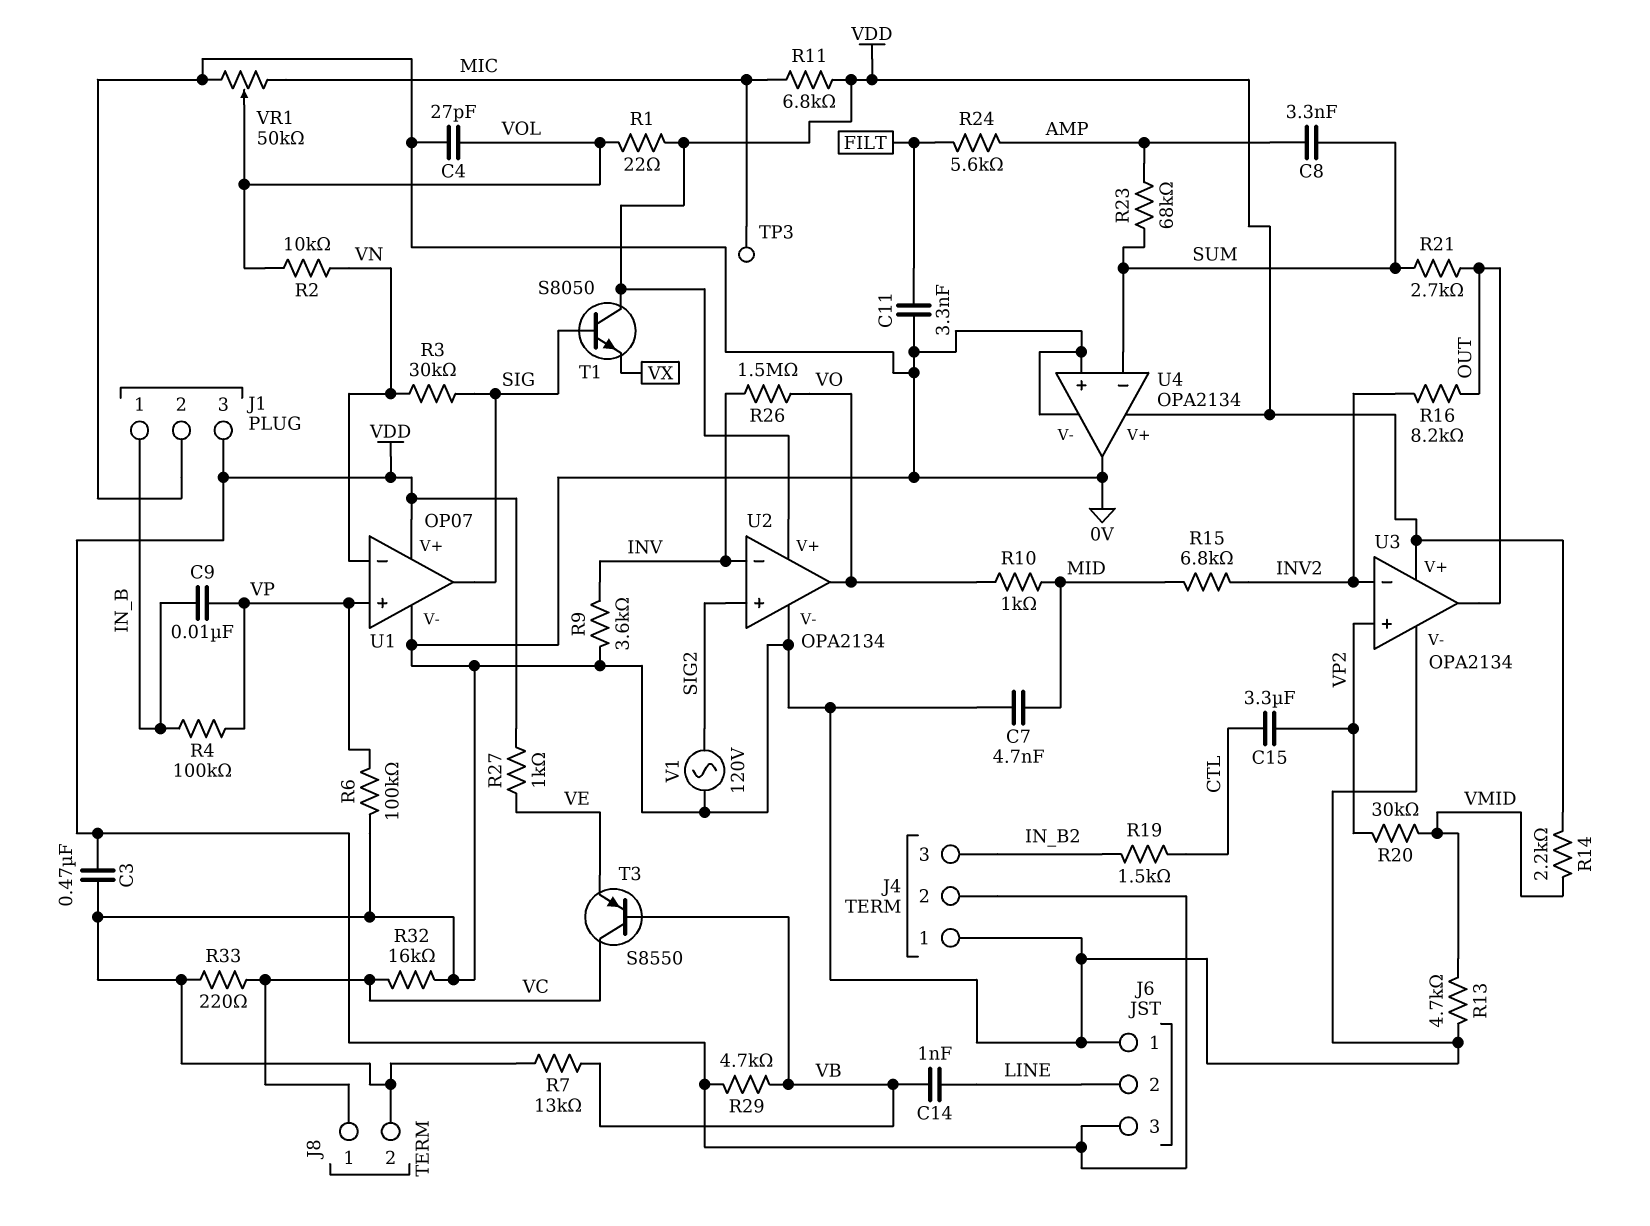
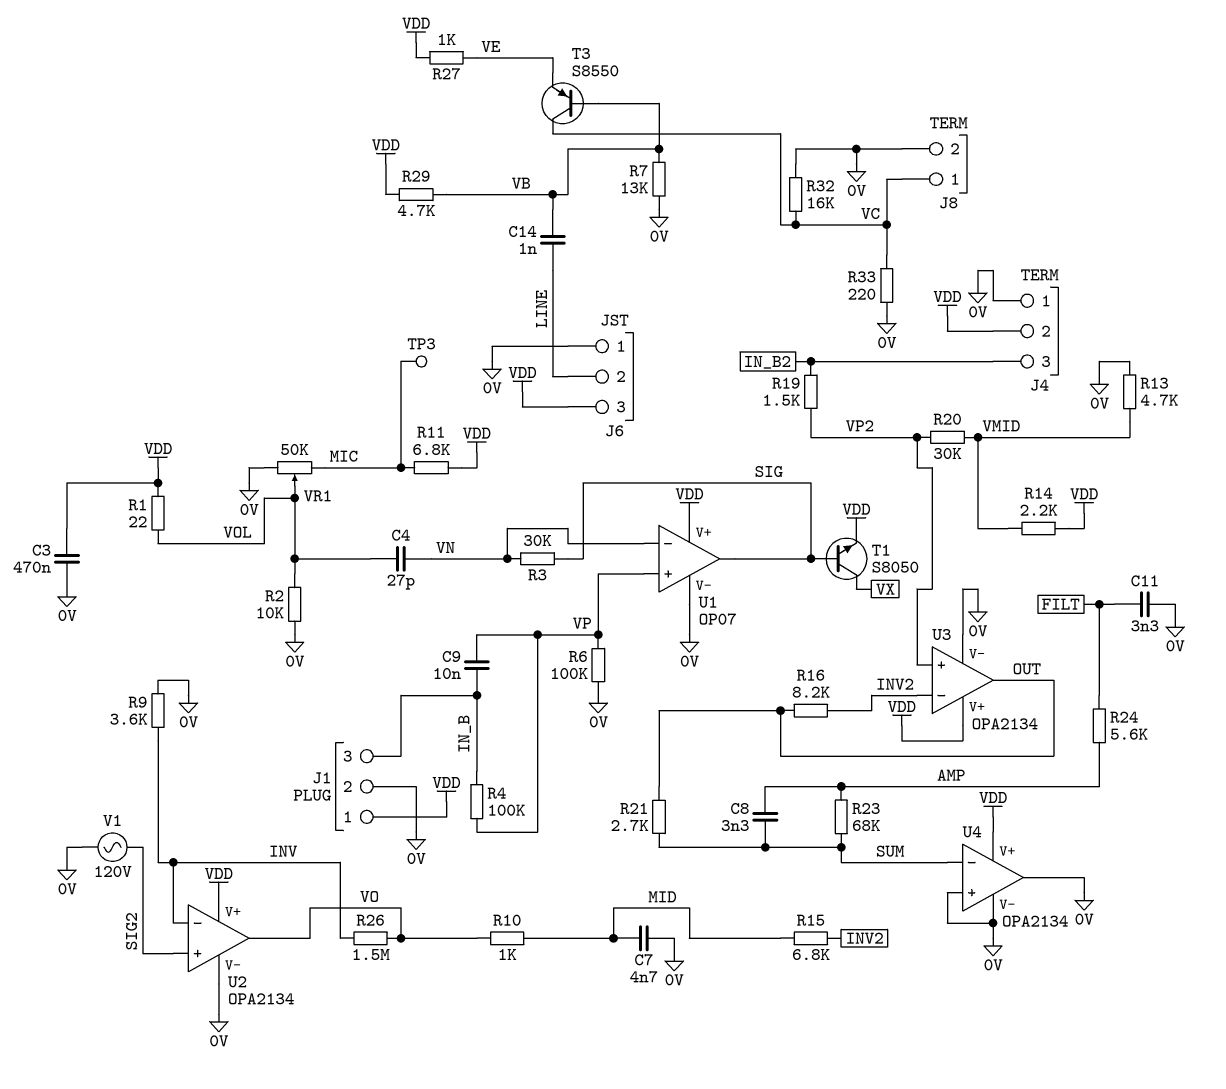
C4: 27pF (0V, VOL) -> 27pF (VN, VOL)
C15: 3.3uF (CTL, VP2) -> none
J1 pin 1: IN_B -> VDD
J1 pin 3: VDD -> IN_B
R2: 10k (VN, VOL) -> 10k (0V, VOL)
R19: 1.5k (CTL, IN_B2) -> 1.5k (IN_B2, VP2)
T1: NPN S8050 (B SIG, C VDD, E VX) -> NPN S8050 (B SIG, C VX, E VDD)

